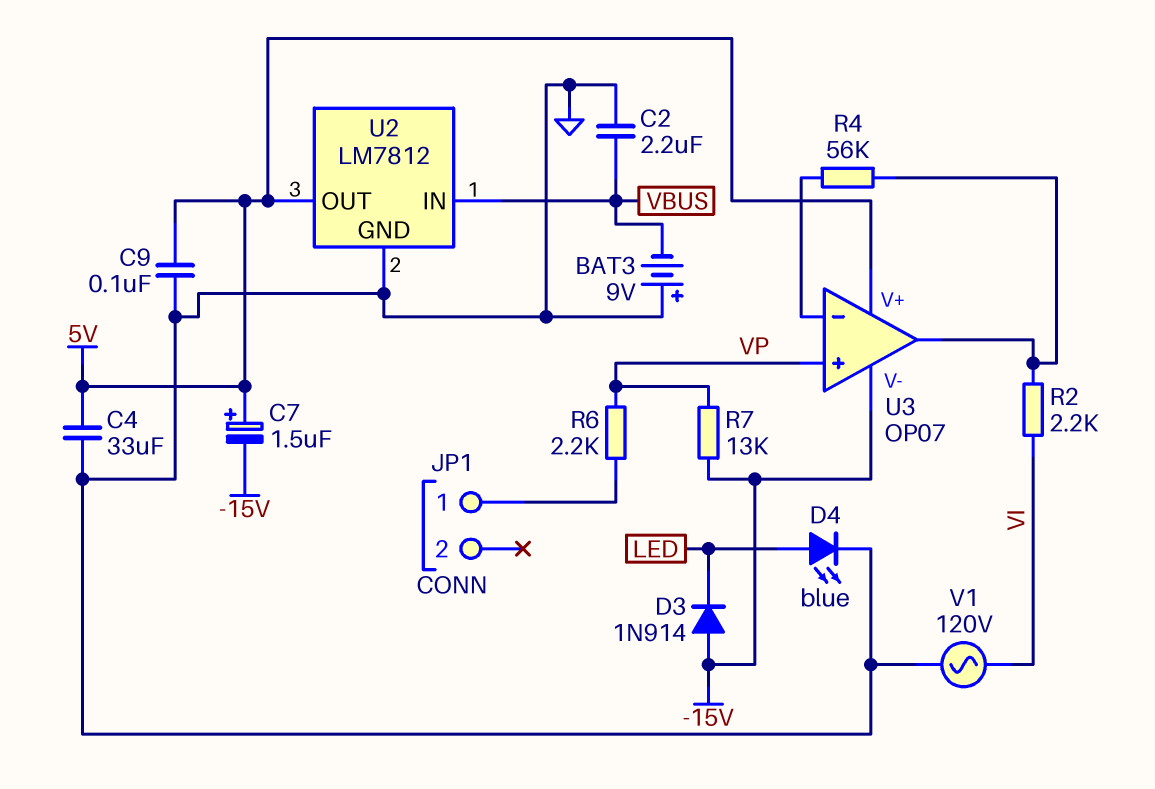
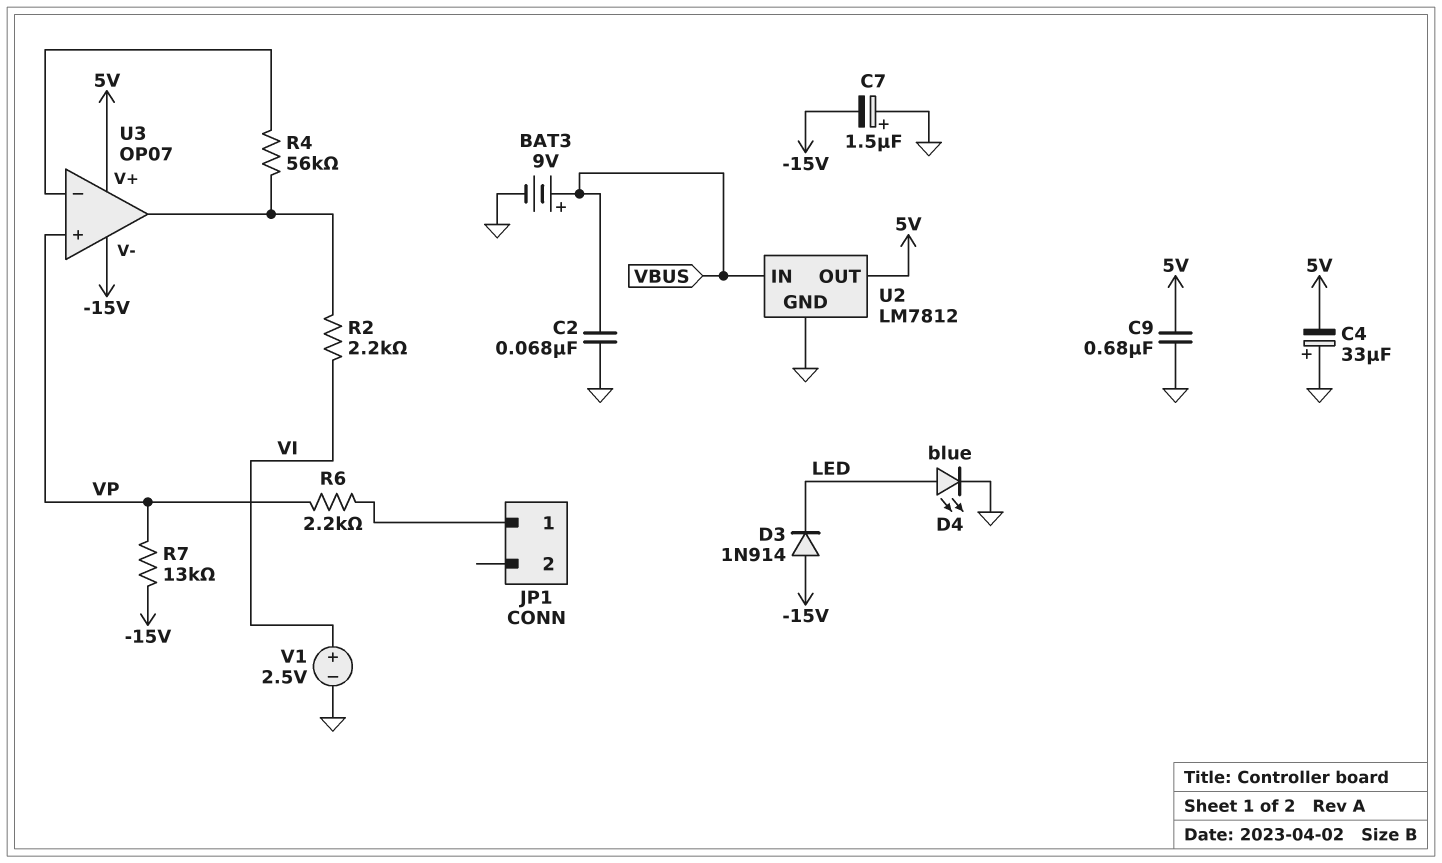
BAT3: 9V (plus GND, minus VBUS) -> 9V (plus VBUS, minus GND)
C2: 2.2uF (GND, VBUS) -> 68nF (GND, VBUS)
C4: 33uF (5V, GND) -> 33uF (plus GND, minus 5V)
C7: 1.5uF (plus 5V, minus -15V) -> 1.5uF (plus GND, minus -15V)
C9: 100nF (5V, GND) -> 680nF (5V, GND)
V1: AC 120V (GND, VI) -> 2.5V (plus VI, minus GND)

